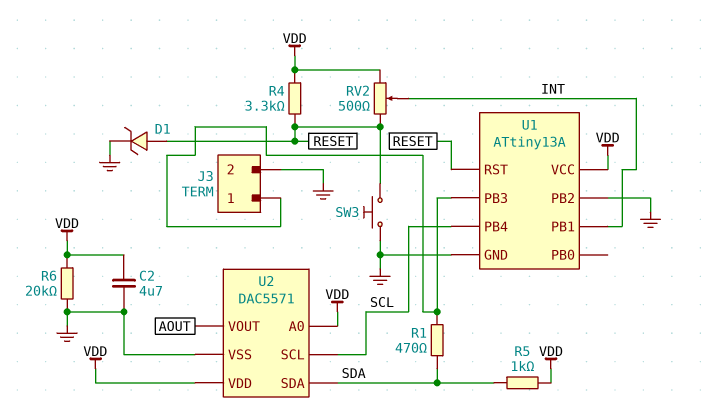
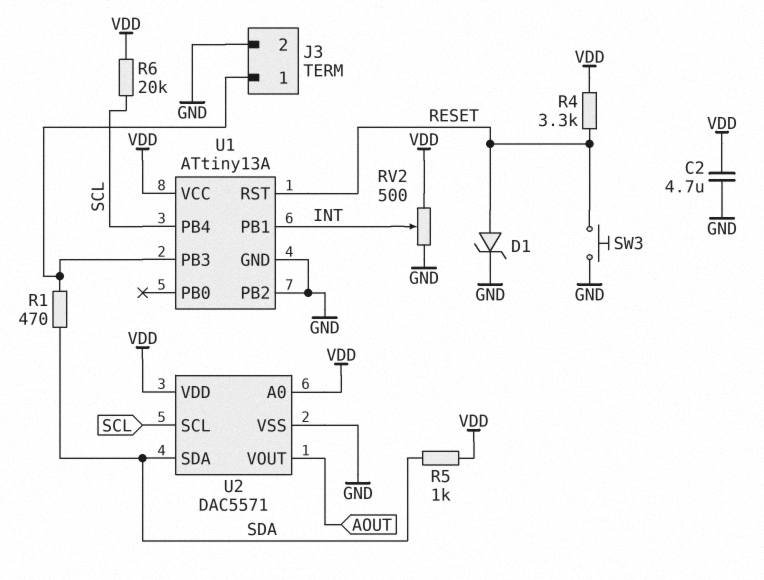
R6: 20k (GND, VDD) -> 20k (SCL, VDD)
RV2: 500 (RESET, VDD, wiper INT) -> 500 (GND, VDD, wiper INT)

